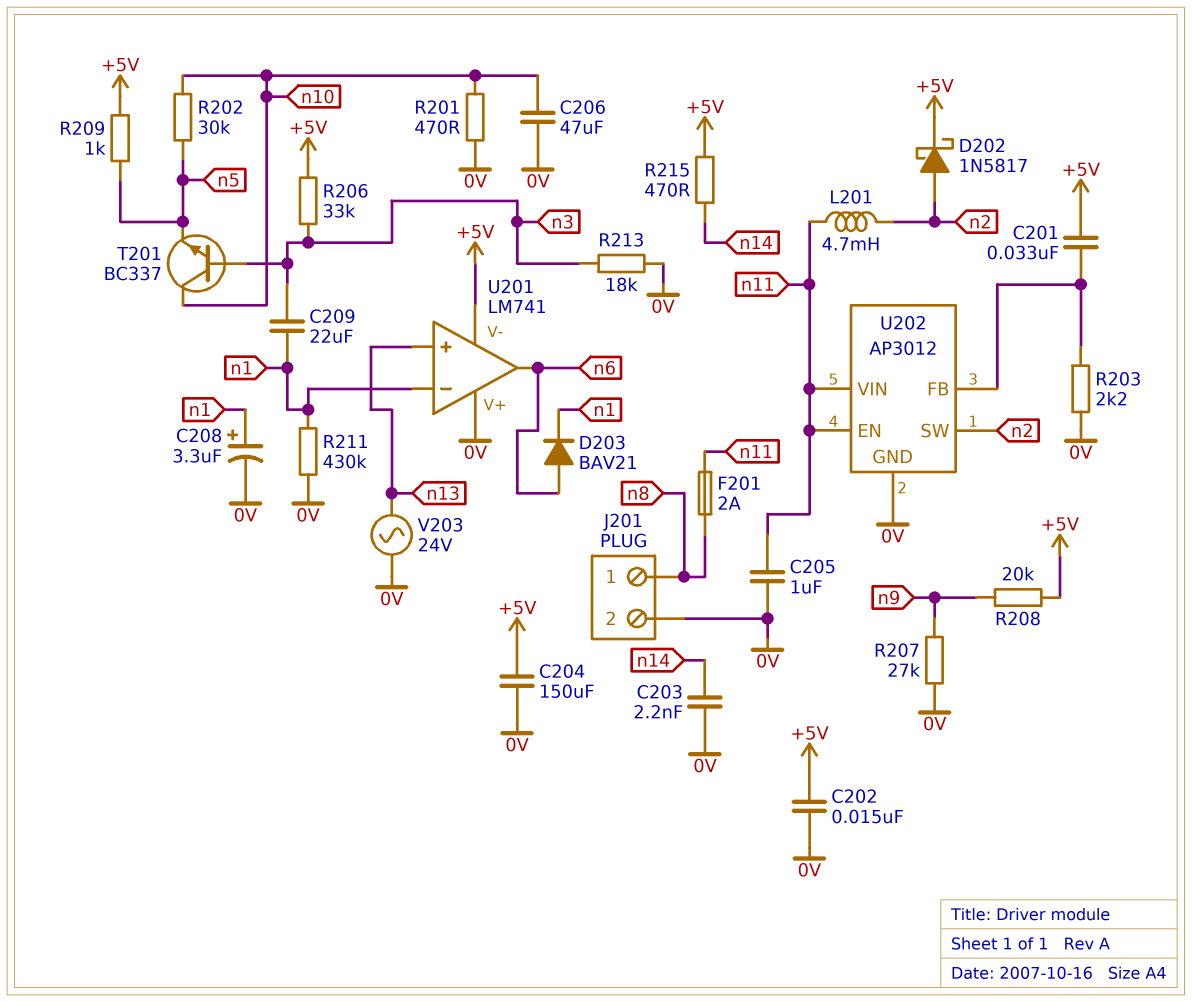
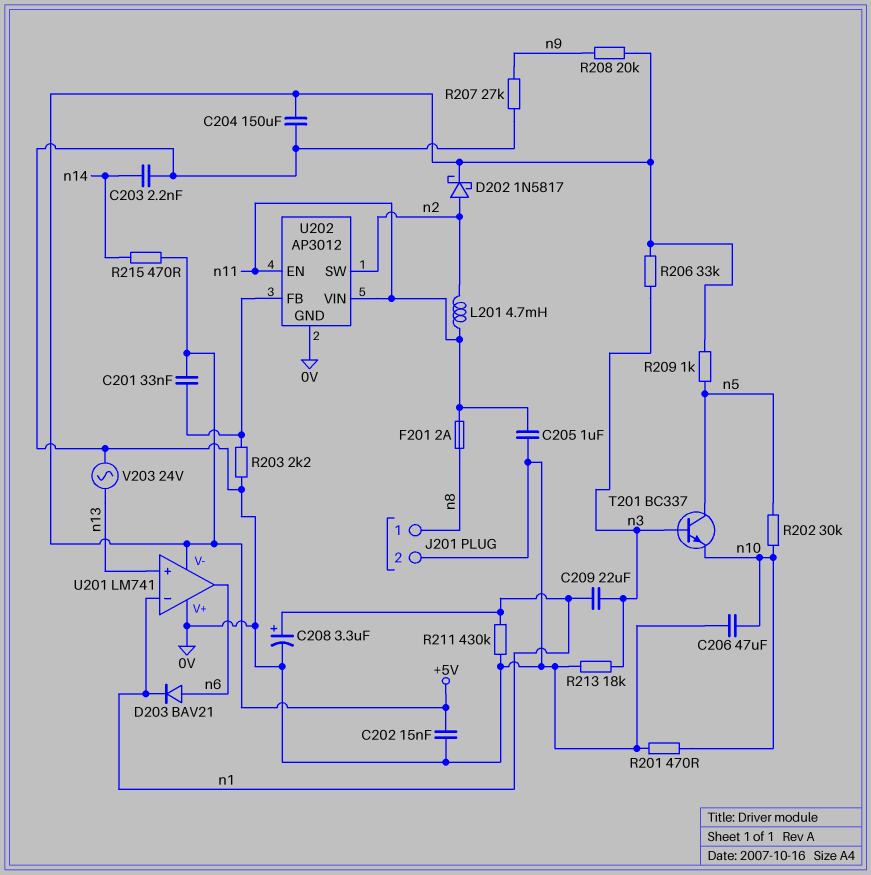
T201: NPN BC337 (B n3, C n10, E n5) -> NPN BC337 (B n3, C n5, E n10)

